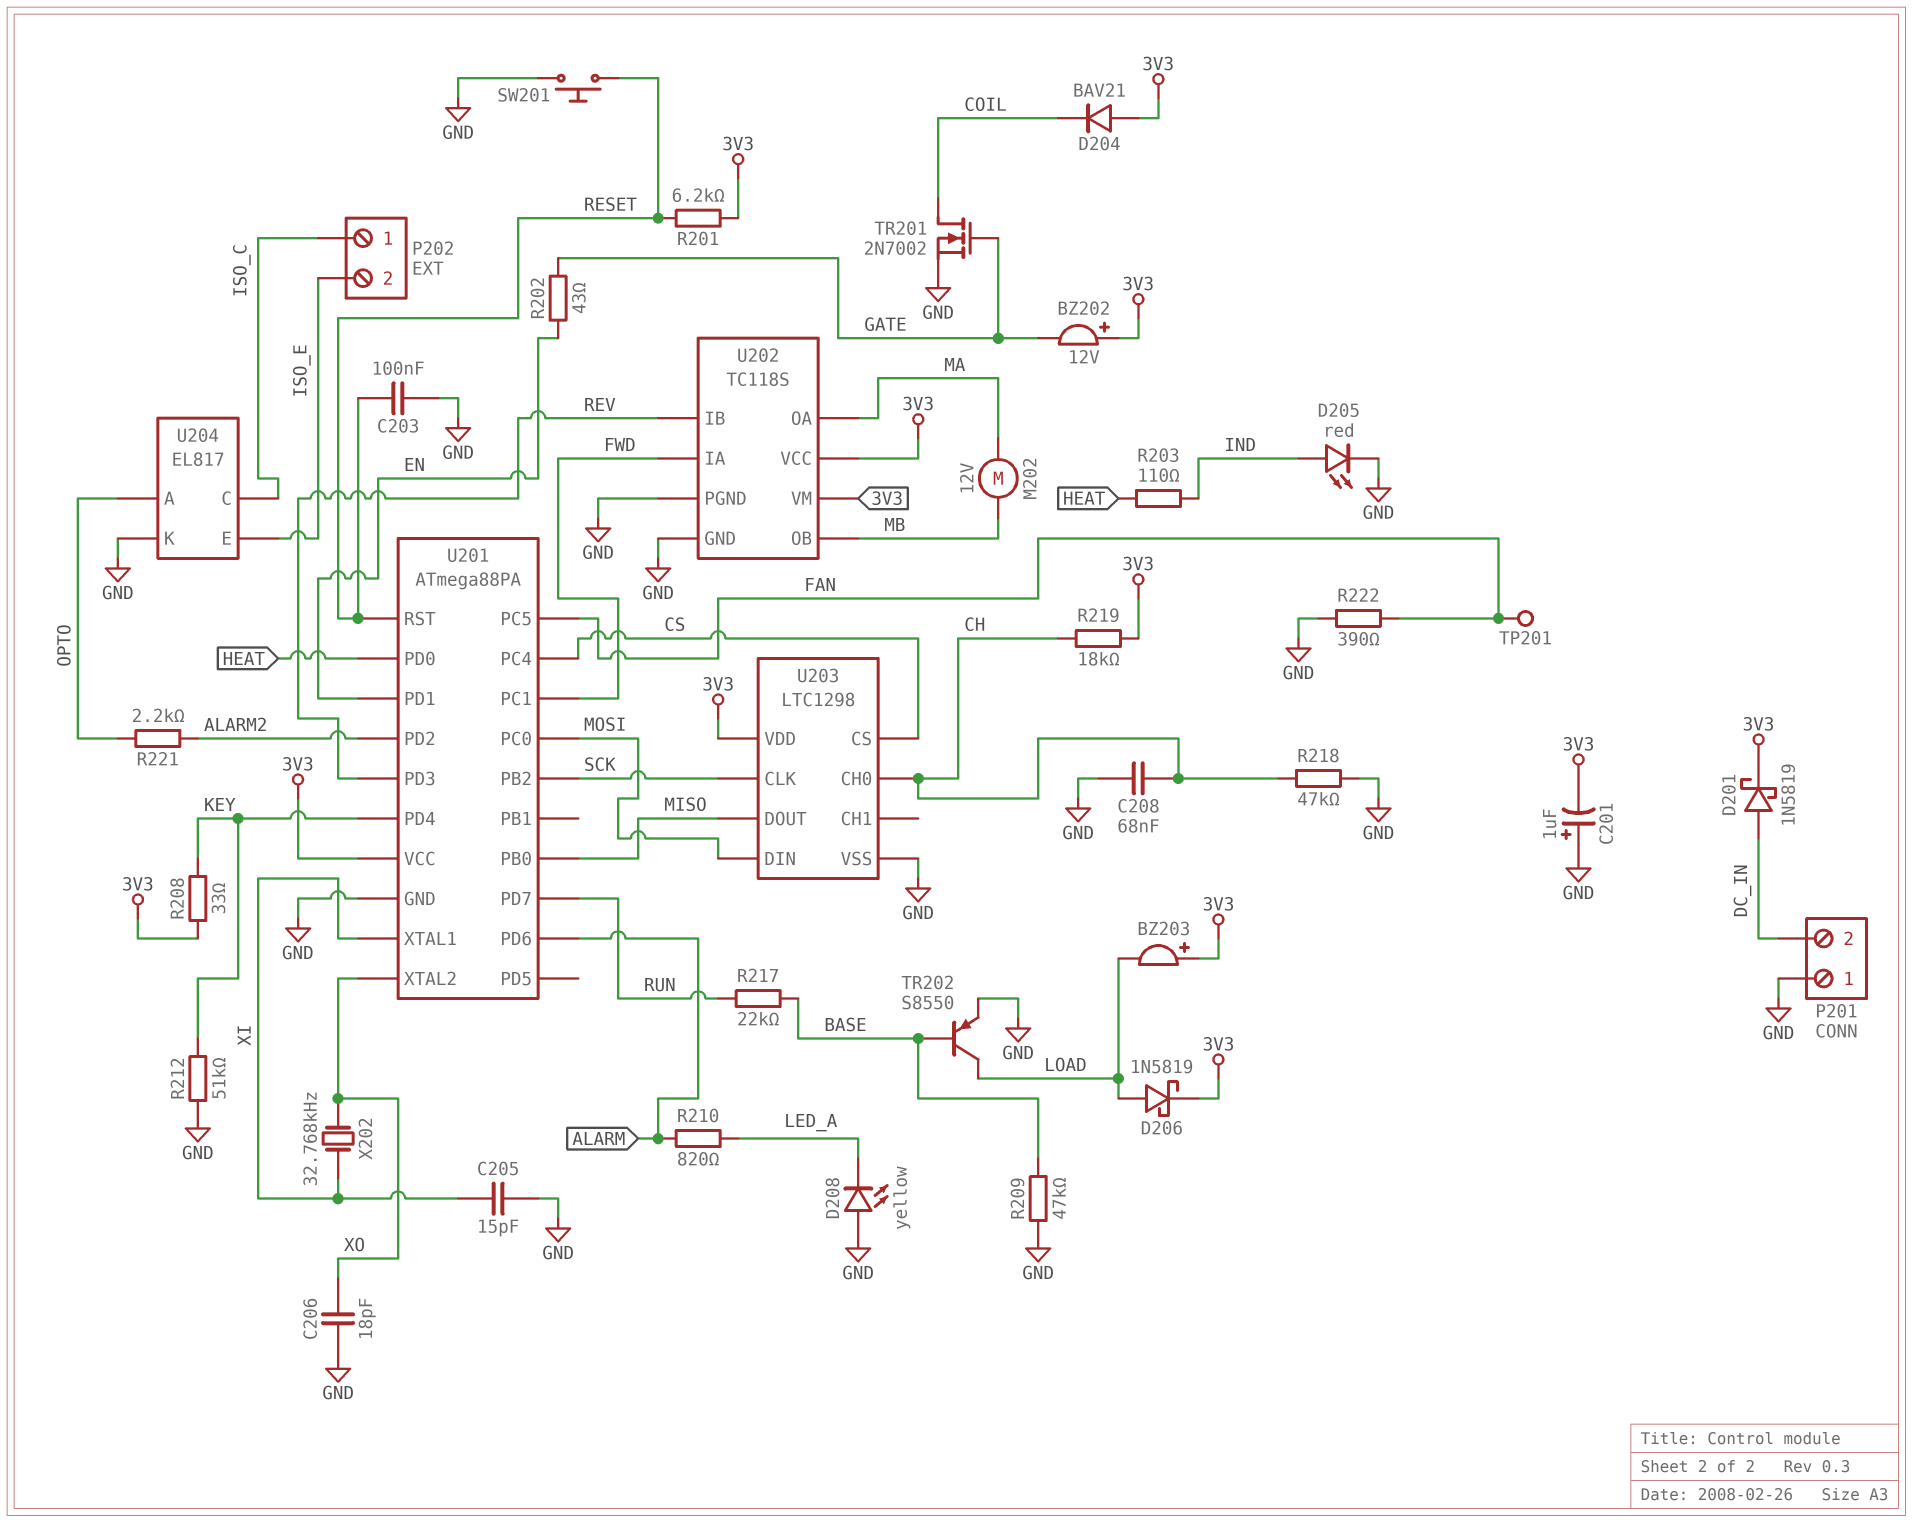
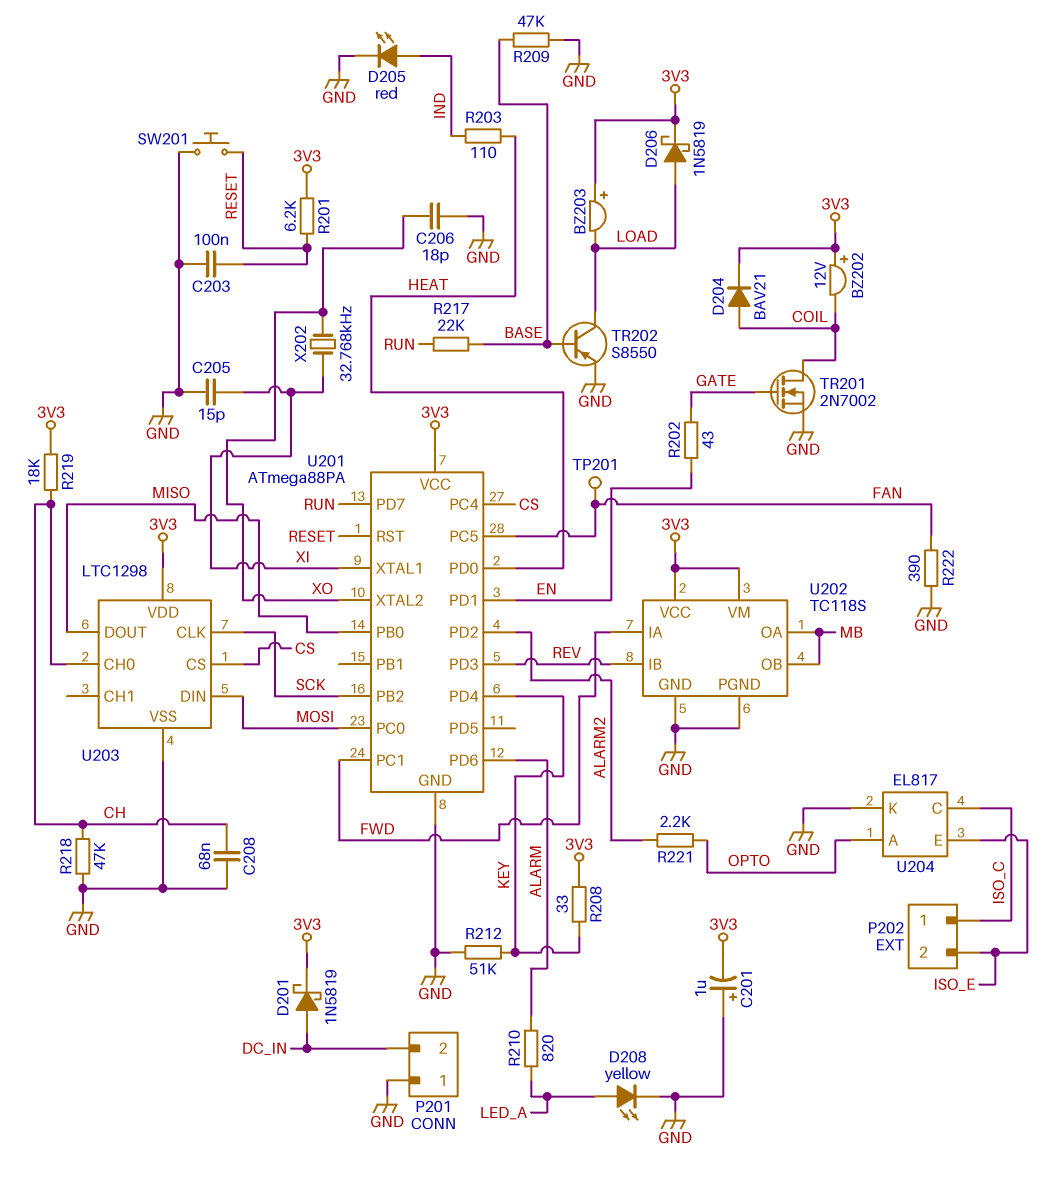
BZ202: buzzer 12V (plus 3V3, minus GATE) -> buzzer 12V (plus 3V3, minus COIL)
D204: diode BAV21 (A 3V3, K COIL) -> diode BAV21 (A COIL, K 3V3)
D208: LED yellow (A GND, K LED_A) -> LED yellow (A LED_A, K GND)
M202: motor 12V (MA, MB) -> none
U202 pin OA: MA -> MB

